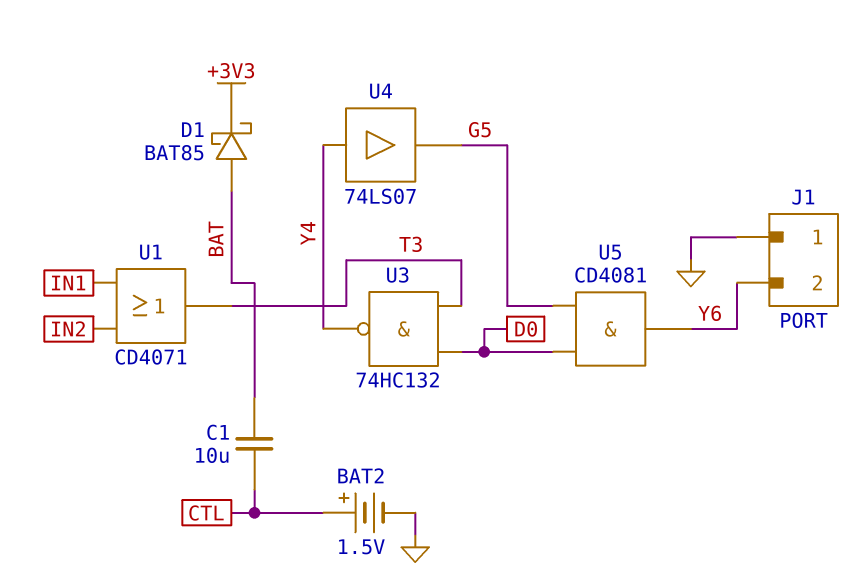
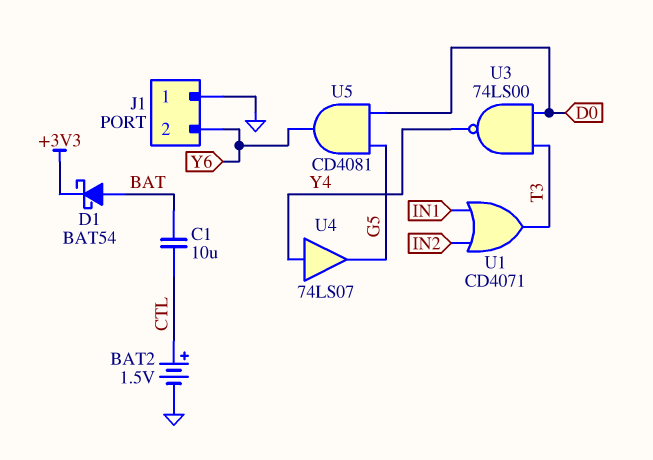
D1: schottky BAT85 (A BAT, K +3V3) -> schottky BAT54 (A BAT, K +3V3)
U3: NAND 74HC132 (in D0, in T3, out Y4) -> NAND 74LS00 (in D0, in T3, out Y4)

